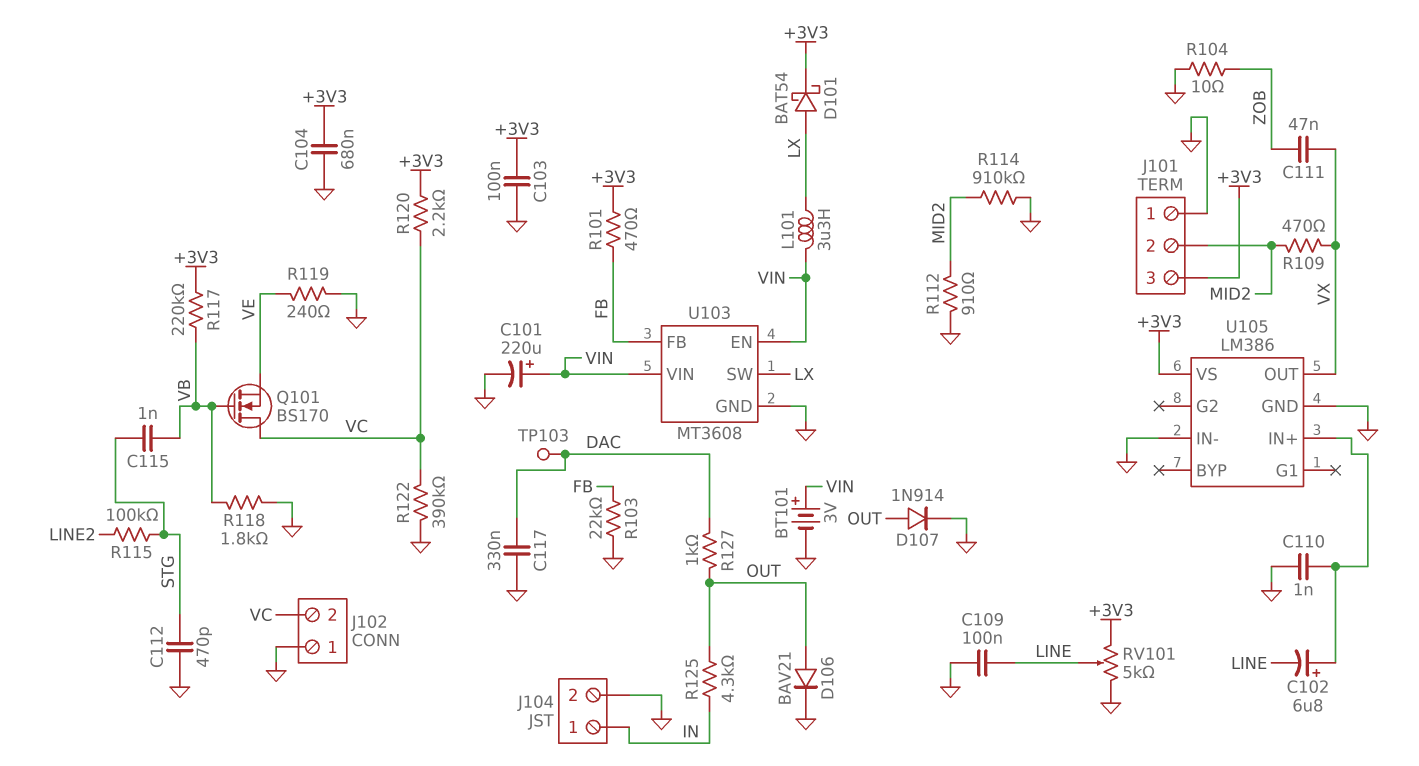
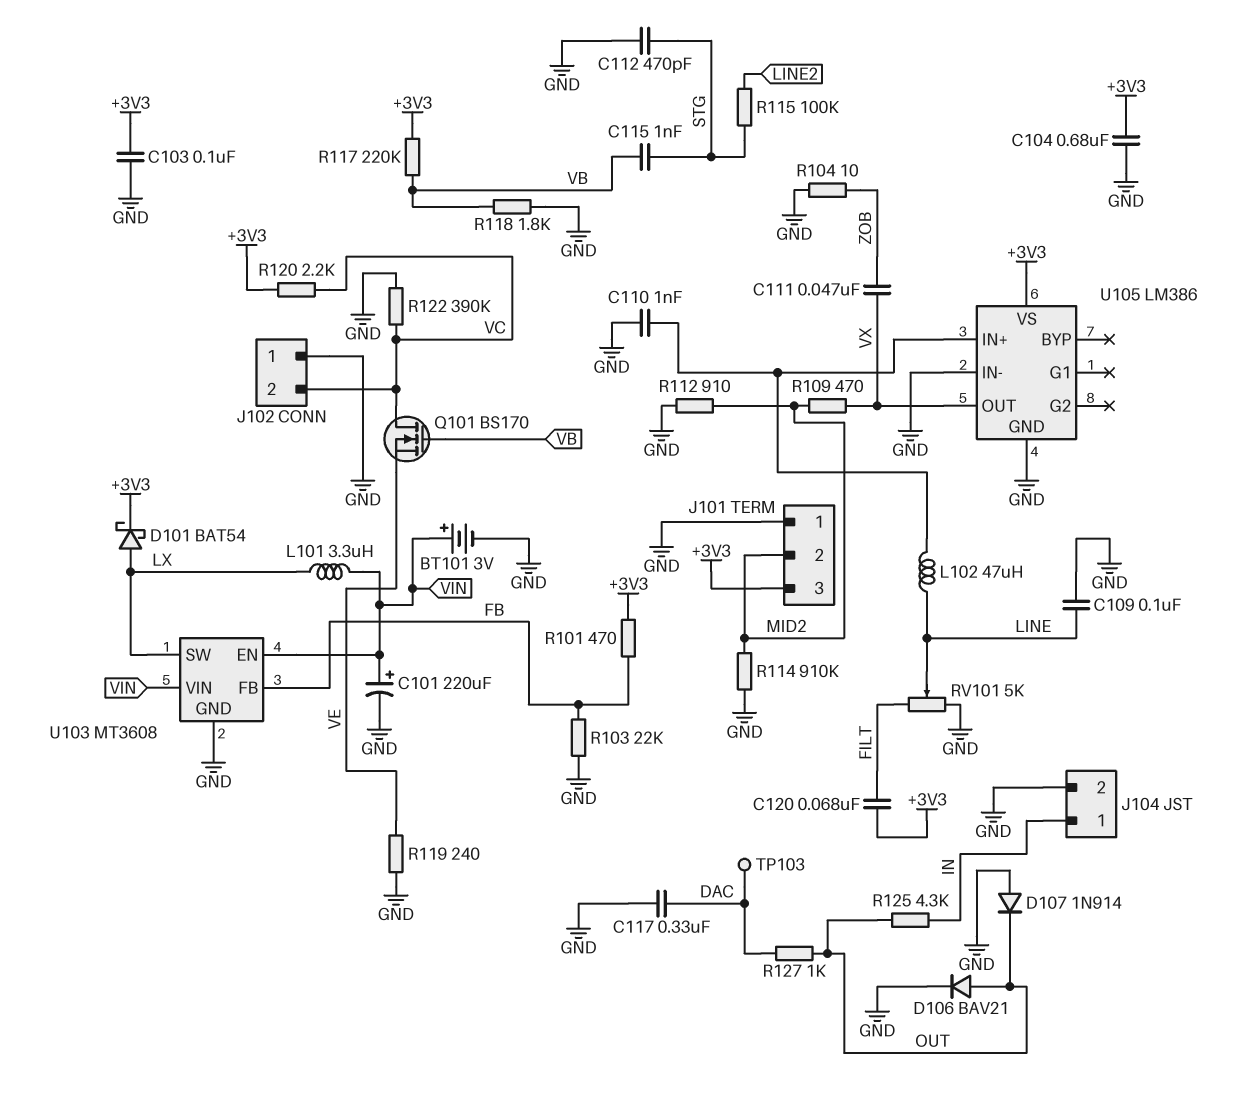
C102: 6.8uF (plus U105/IN+, minus LINE) -> none
C120: none -> 68nF (+3V3, FILT)
D107: diode 1N914 (A OUT, K GND) -> diode 1N914 (A GND, K OUT)
L102: none -> 47uH (LINE, U105/IN+)
RV101: 5k (+3V3, GND, wiper LINE) -> 5k (FILT, GND, wiper LINE)

